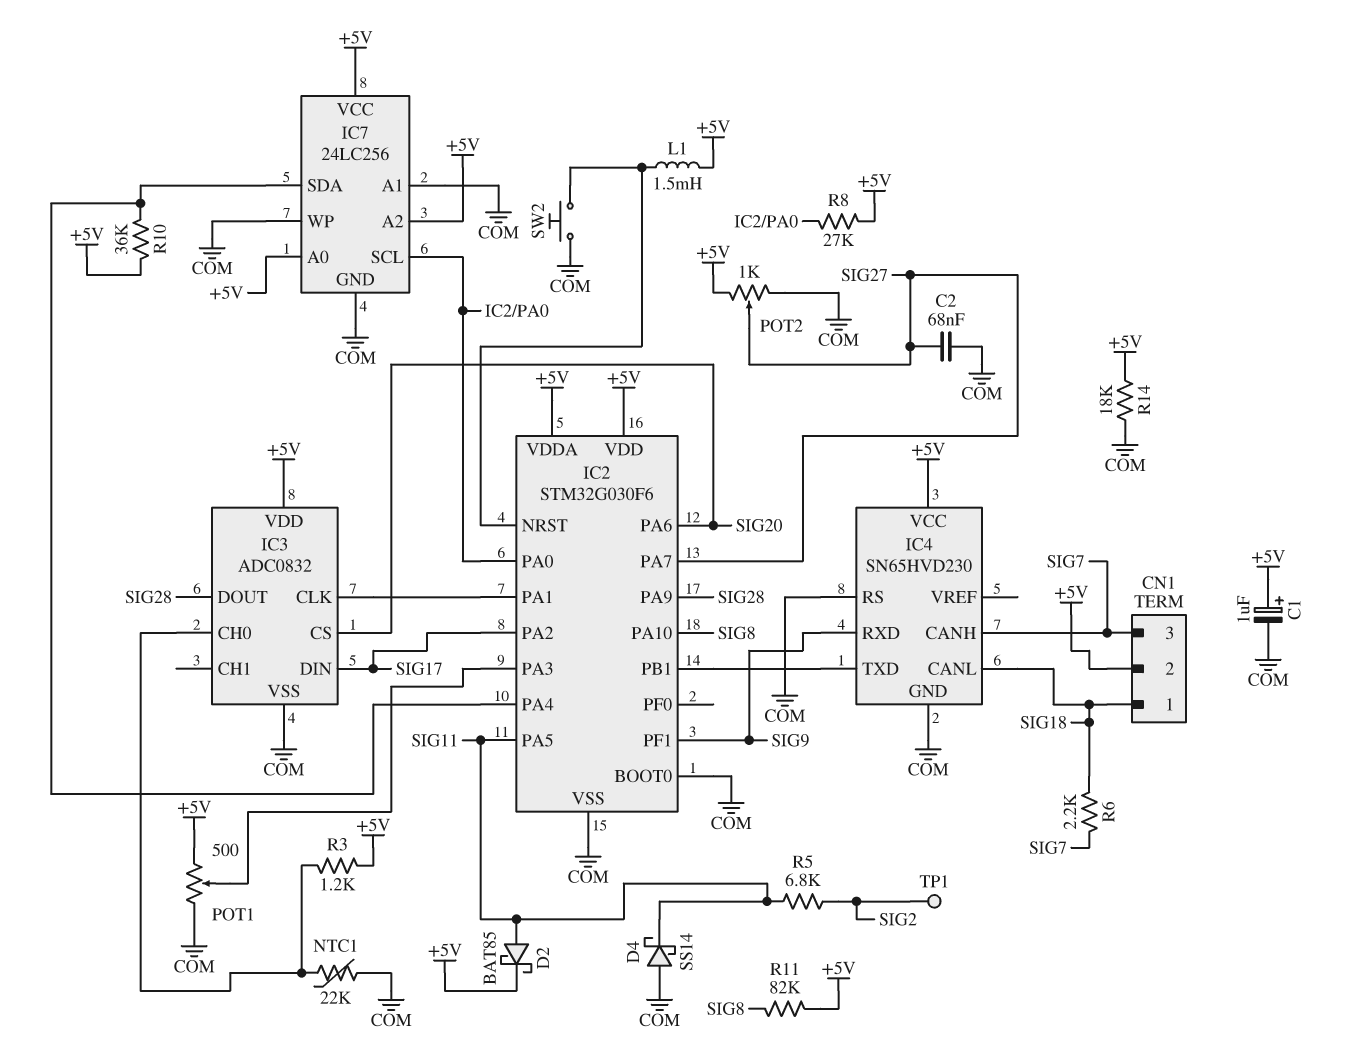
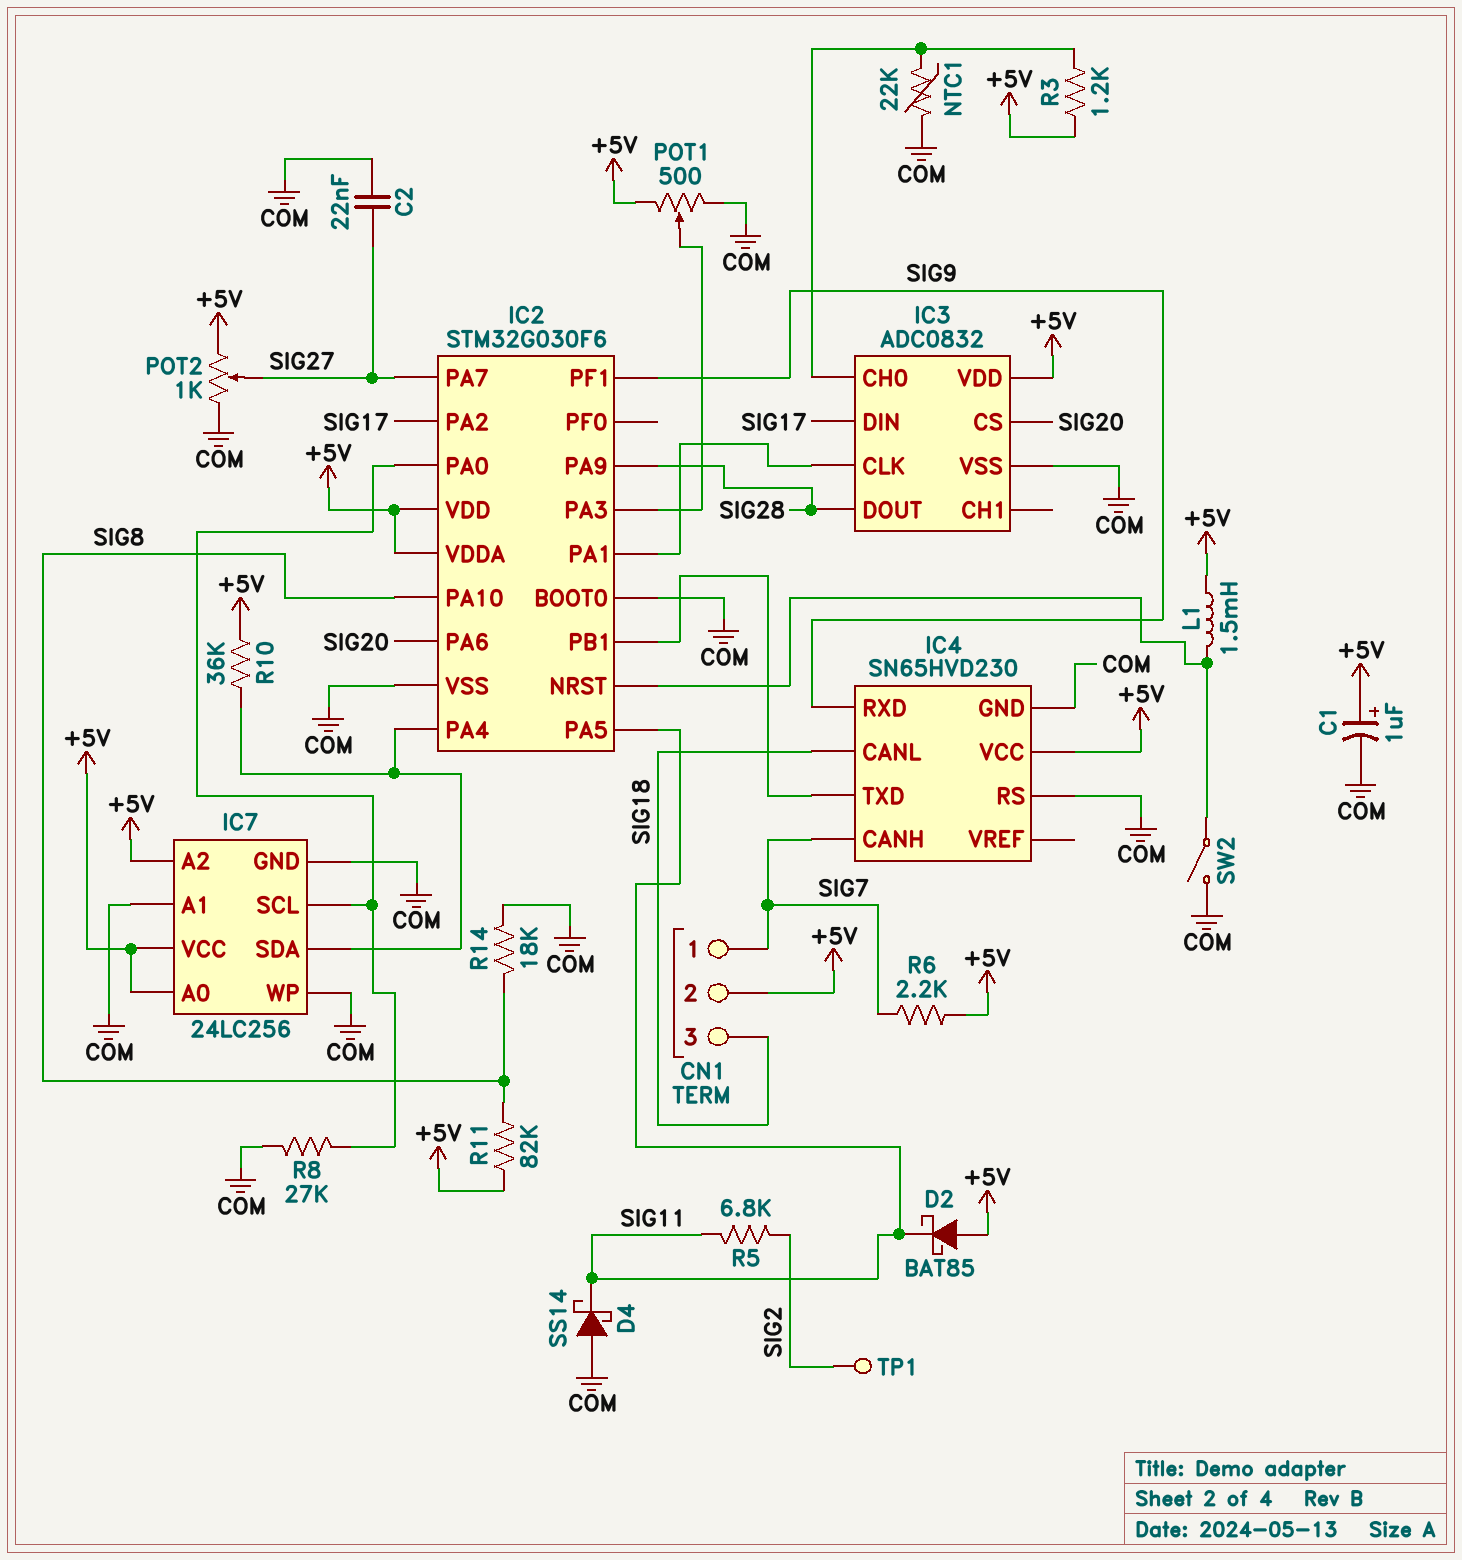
C2: 68nF (COM, SIG27) -> 22nF (COM, SIG27)
CN1 pin 1: SIG18 -> SIG7
CN1 pin 3: SIG7 -> SIG18
D2: schottky BAT85 (A SIG11, K +5V) -> schottky BAT85 (A +5V, K SIG11)
R6: 2.2k (SIG7, SIG18) -> 2.2k (+5V, SIG7)
R8: 27k (+5V, IC2/PA0) -> 27k (COM, IC2/PA0)
R14: 18k (+5V, COM) -> 18k (COM, SIG8)
SW2: button (COM, IC2/NRST) -> switch (COM, IC2/NRST)

